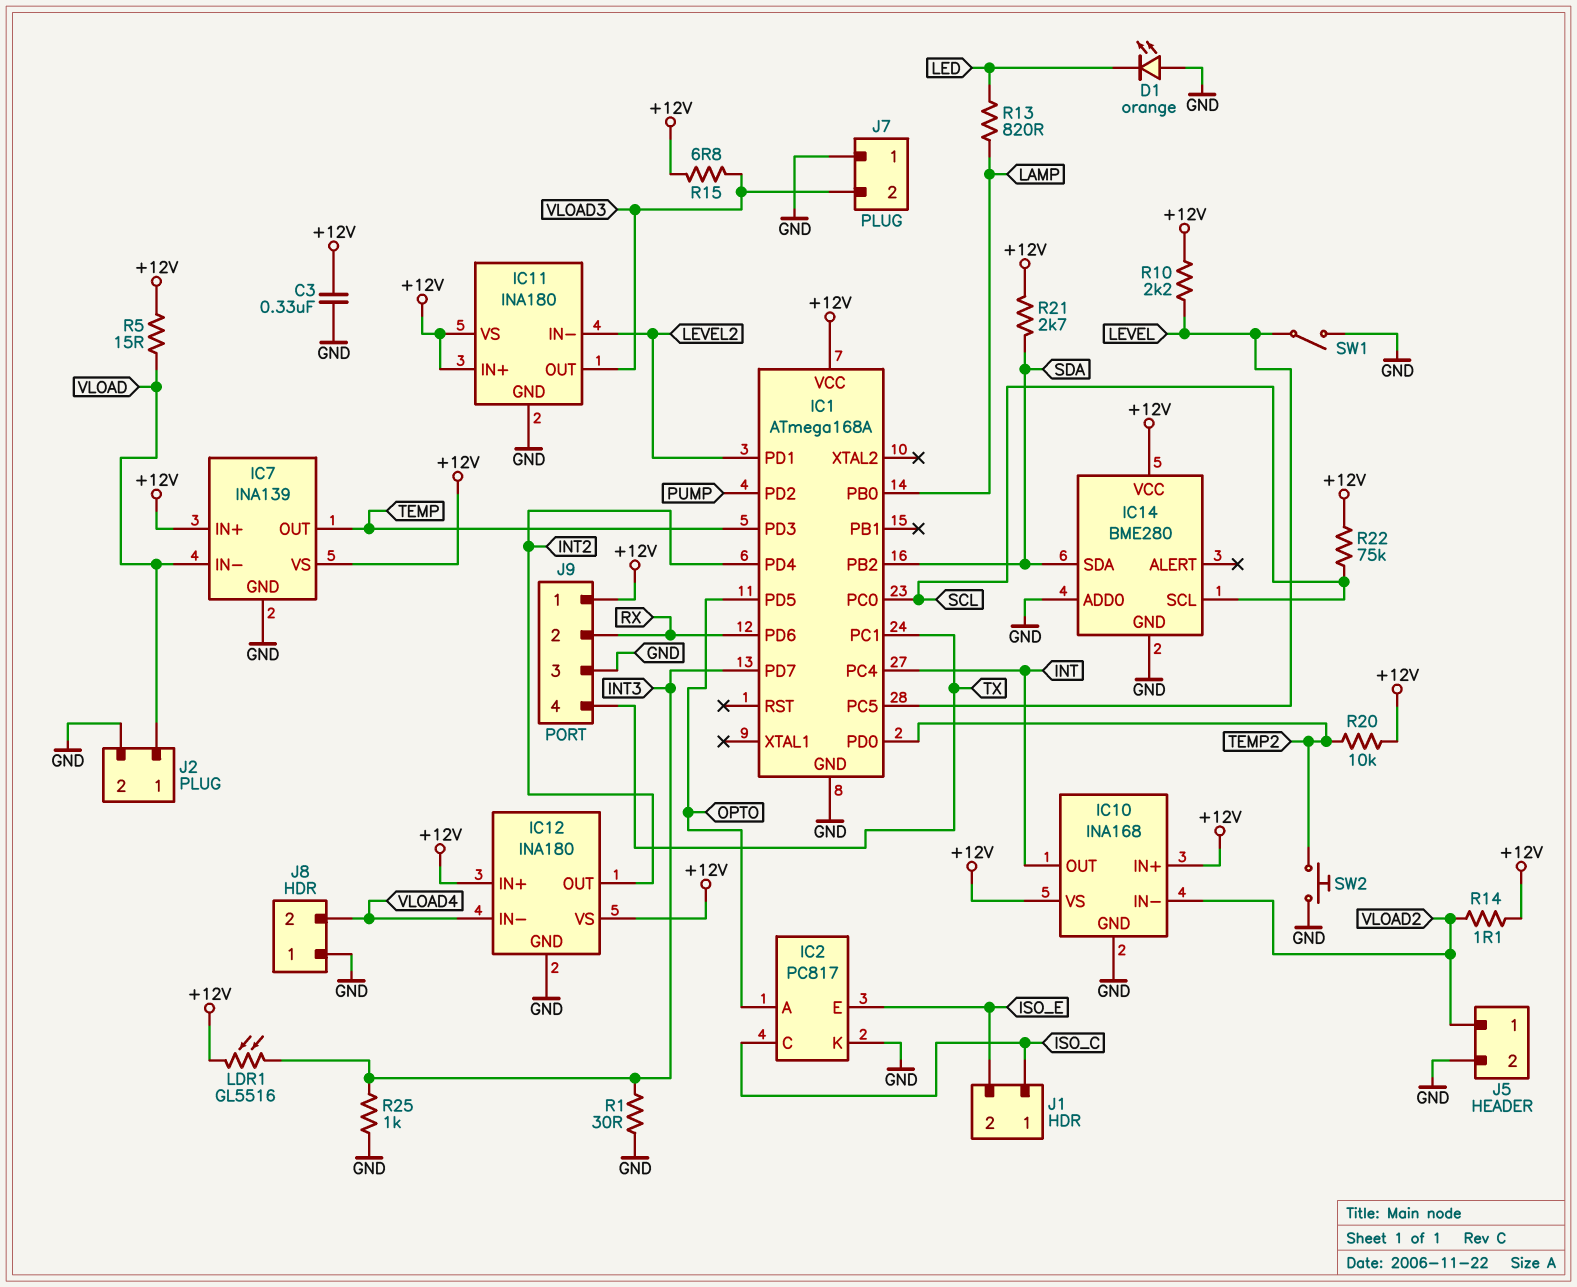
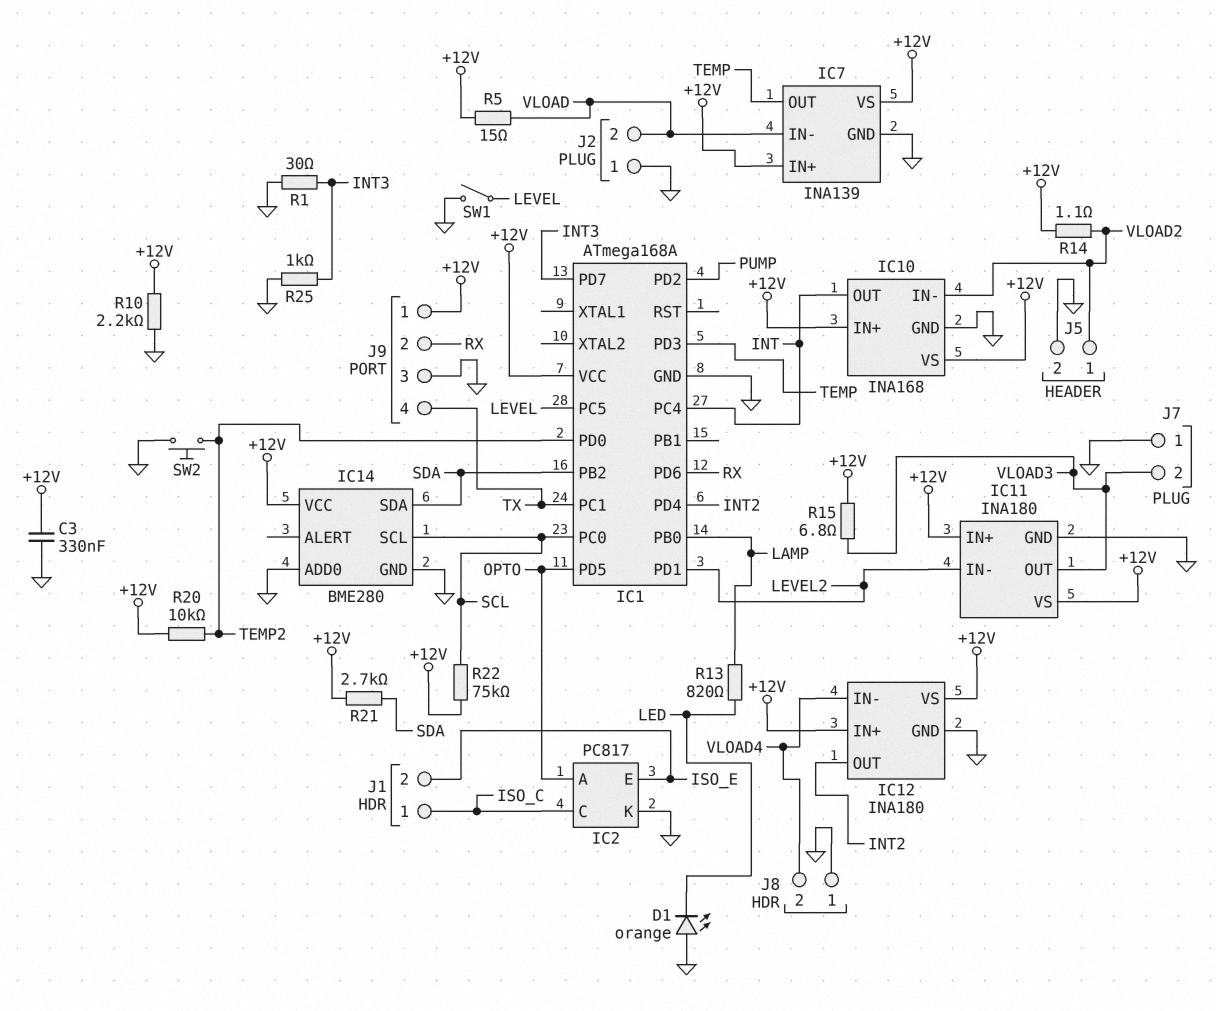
J2 pin 1: VLOAD -> GND
J2 pin 2: GND -> VLOAD
LDR1: GL5516 (+12V, INT3) -> none
R10: 2.2k (+12V, LEVEL) -> 2.2k (+12V, GND)

